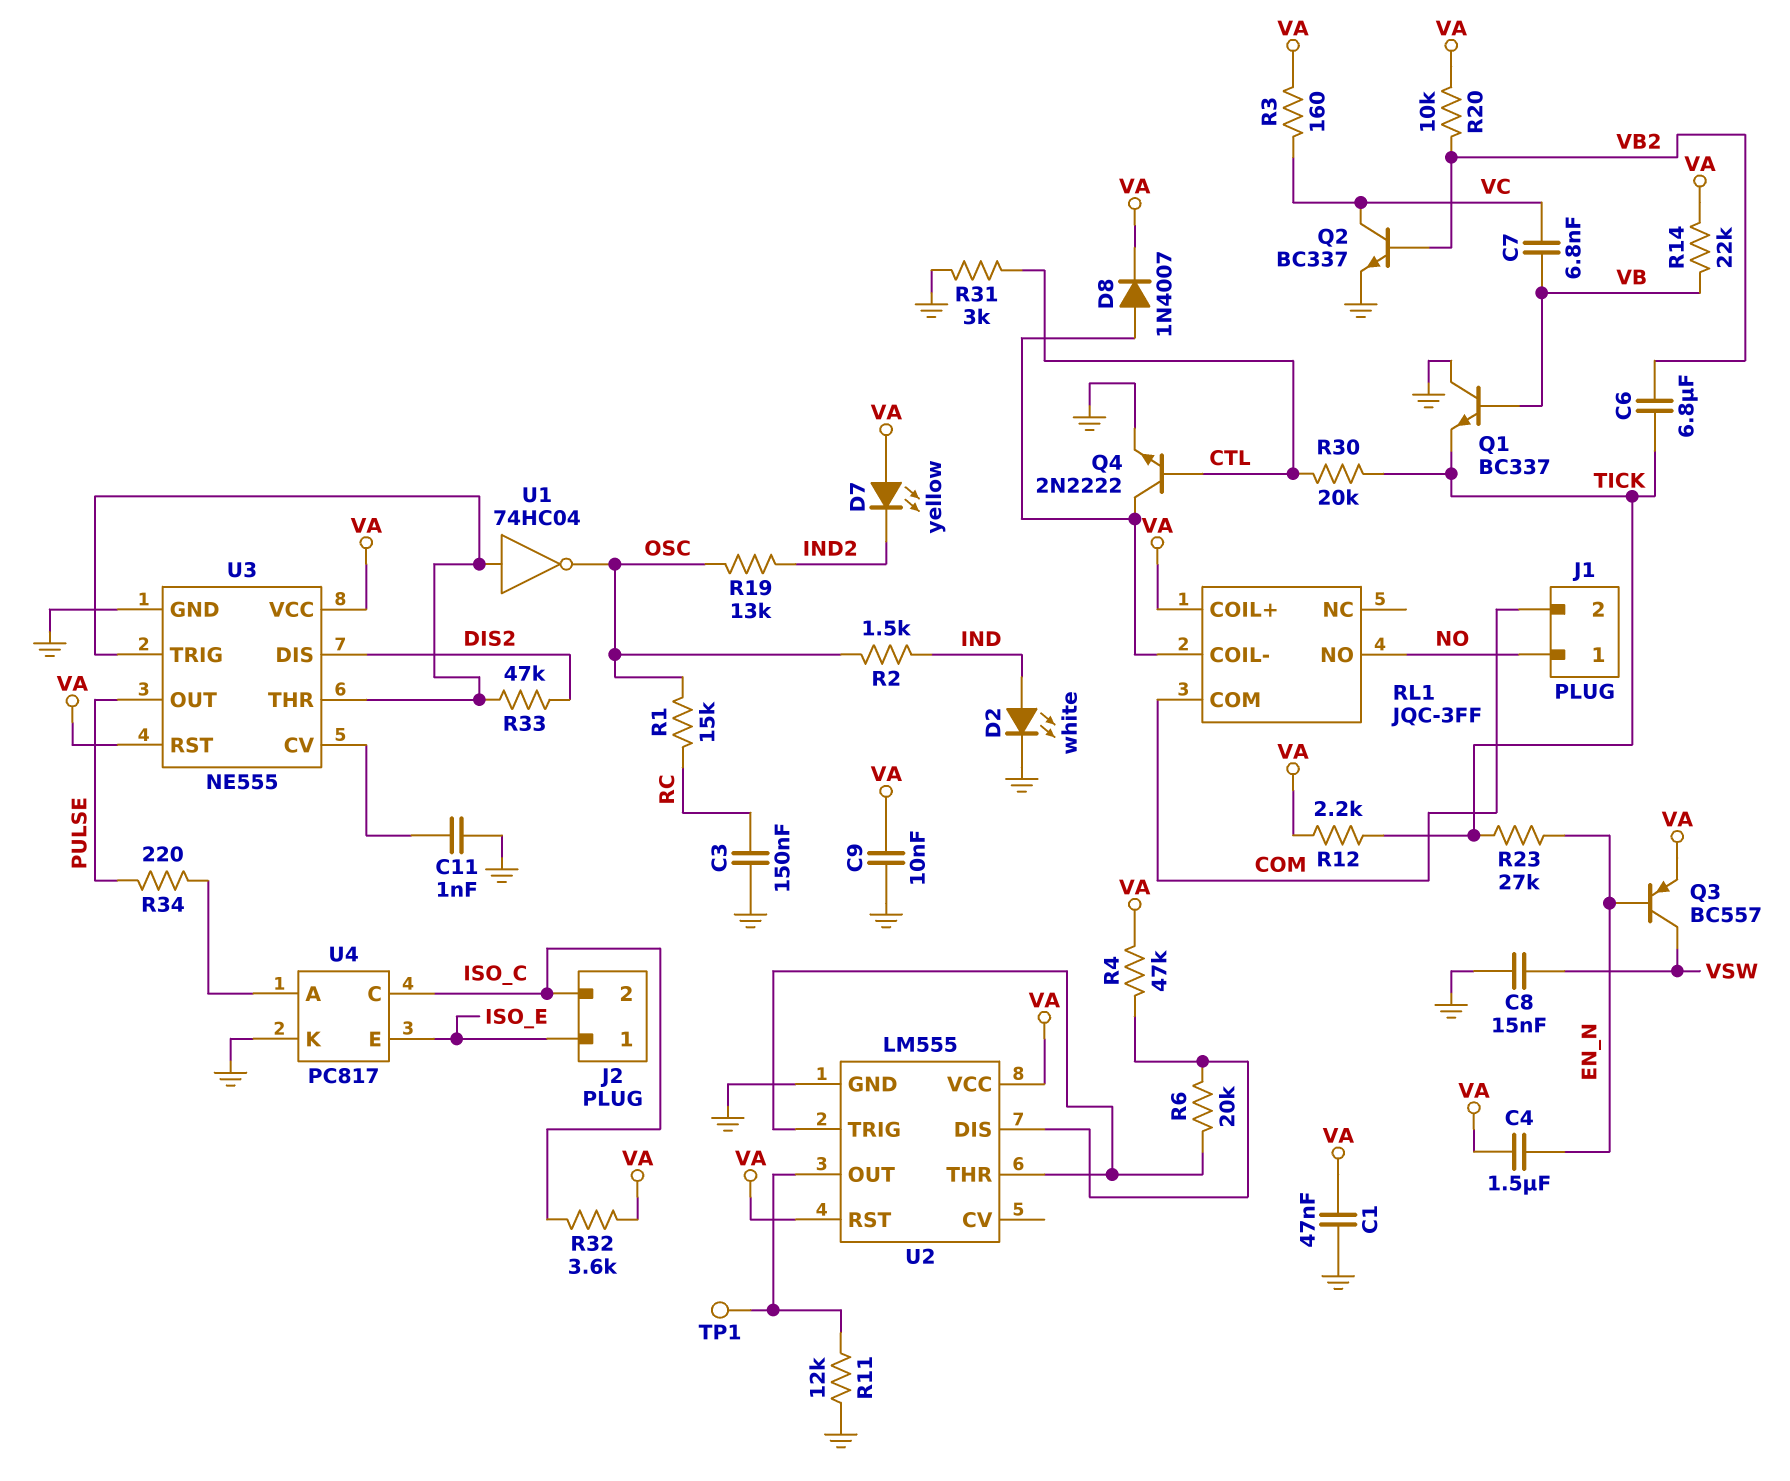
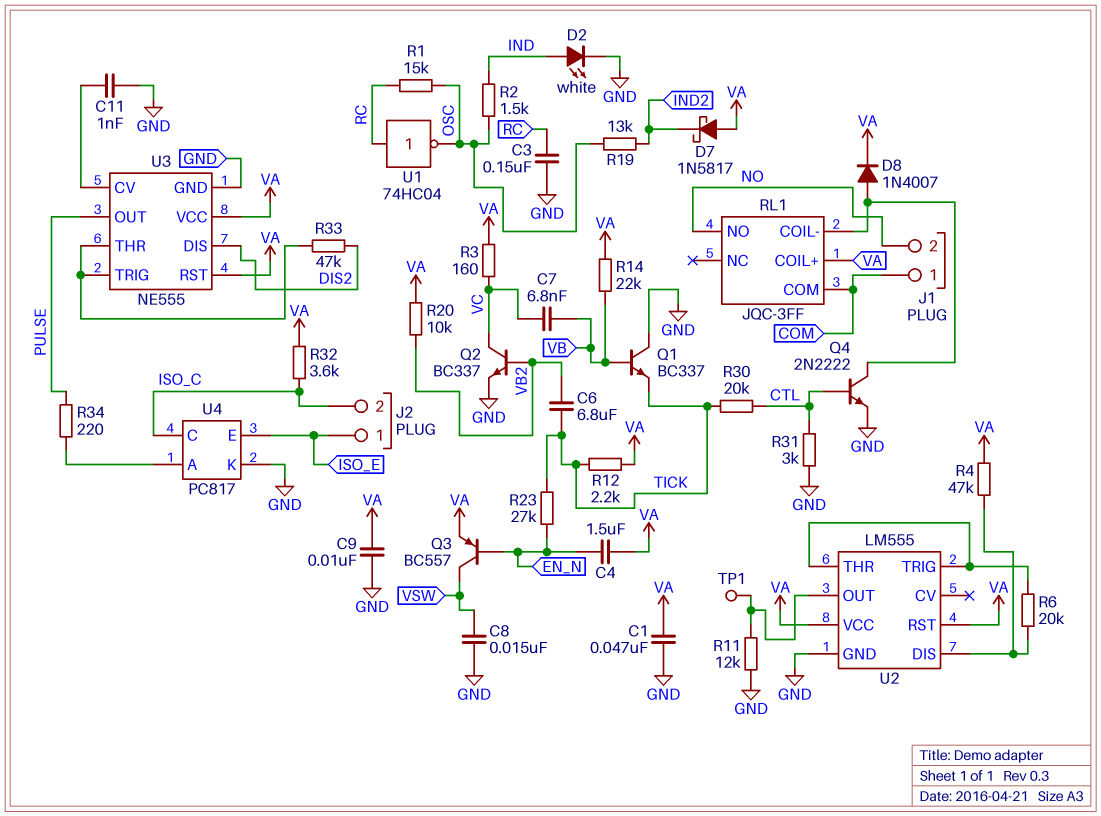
D7: LED yellow (A VA, K IND2) -> schottky 1N5817 (A VA, K IND2)
J1 pin 1: NO -> COM
J1 pin 2: COM -> NO
U1: NOT 74HC04 (in U3/THR, out OSC) -> NOT 74HC04 (in RC, out OSC)

